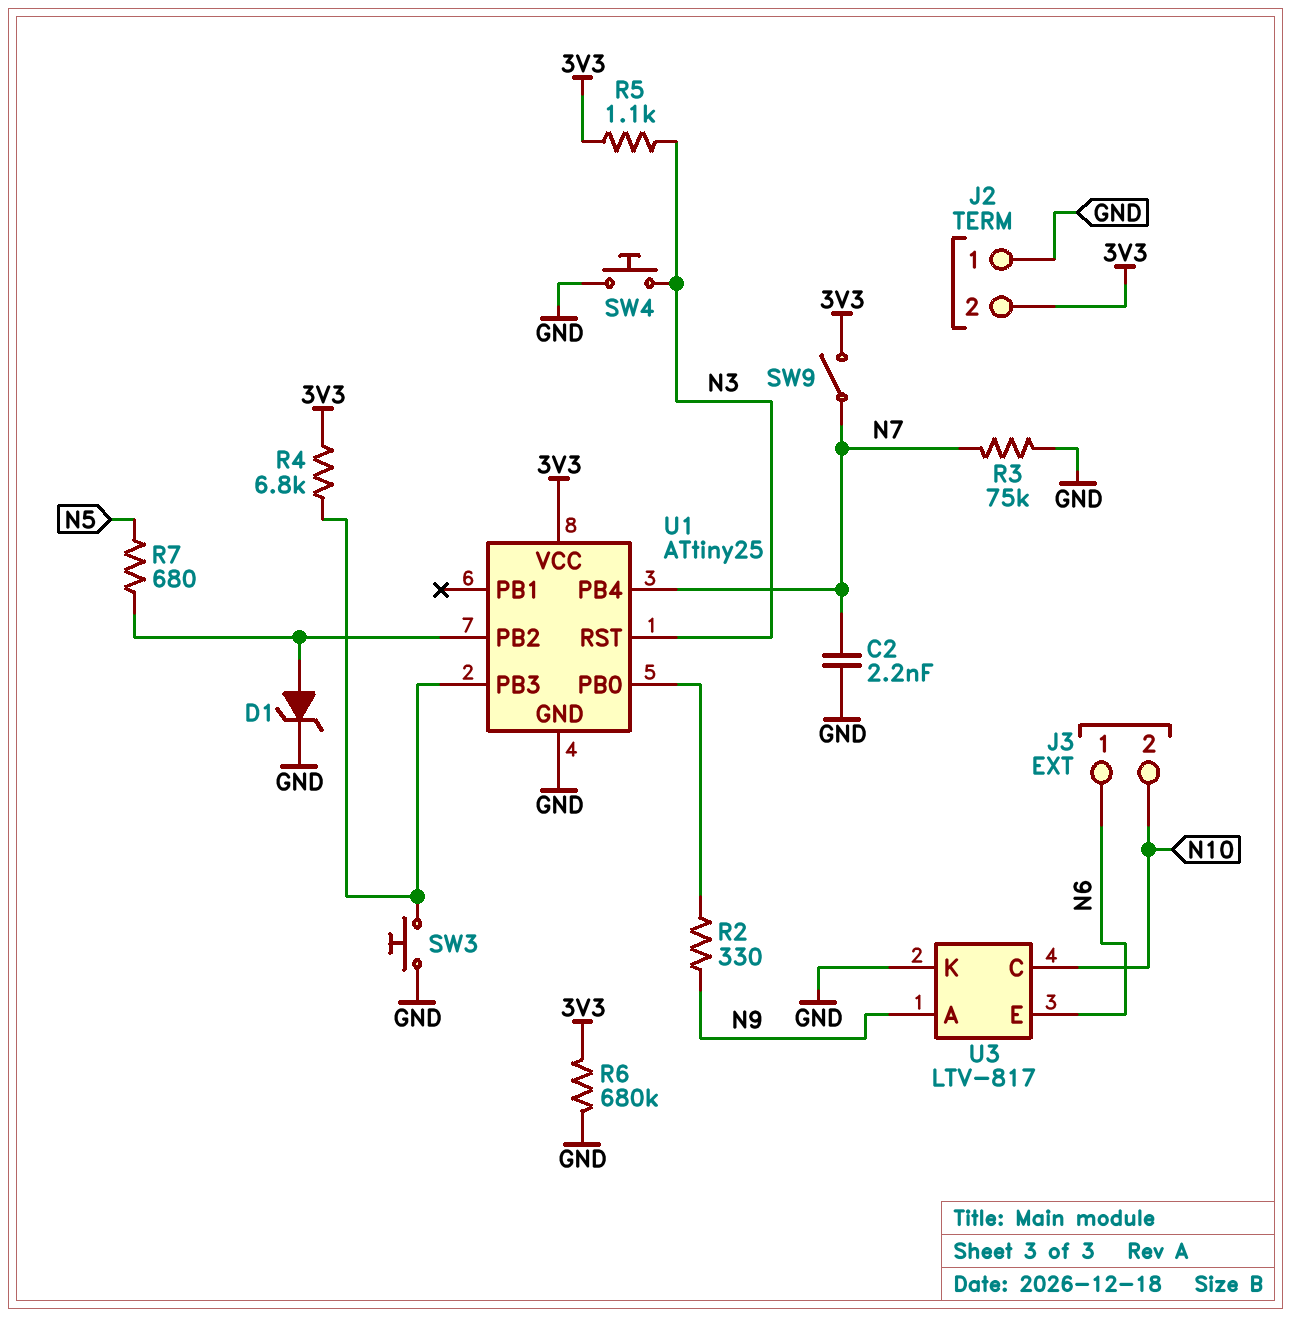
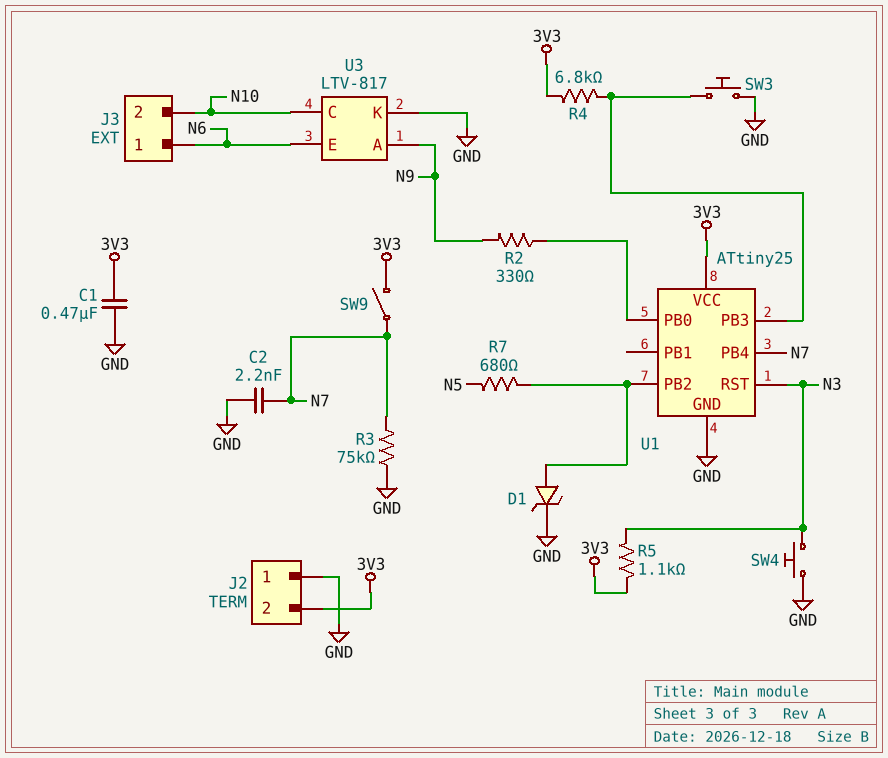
C1: none -> 470nF (3V3, GND)
R6: 680k (3V3, GND) -> none

